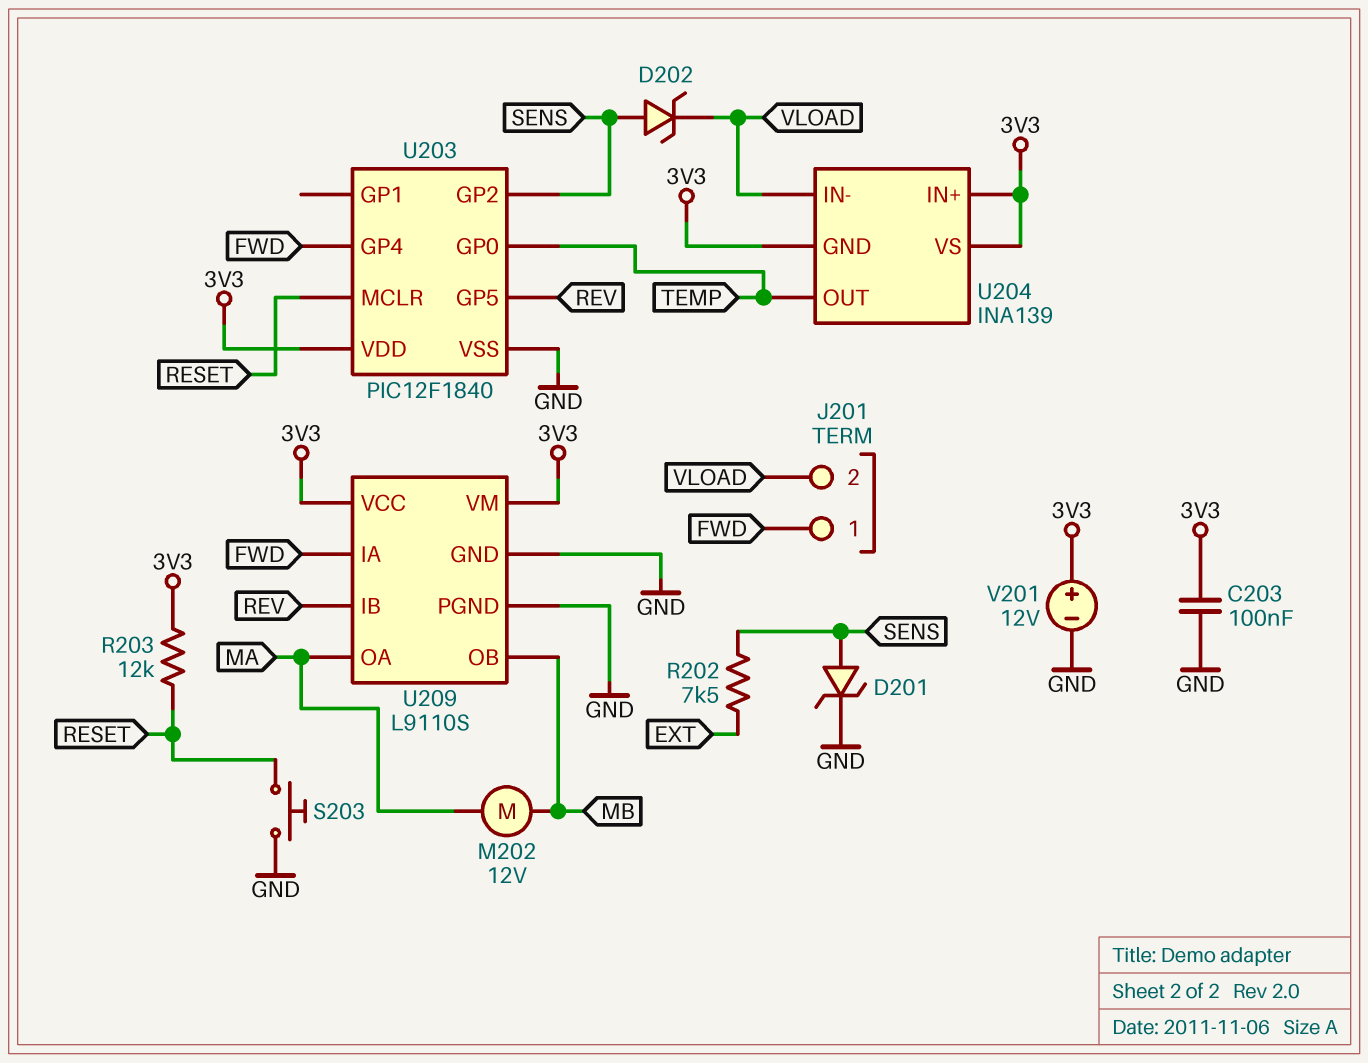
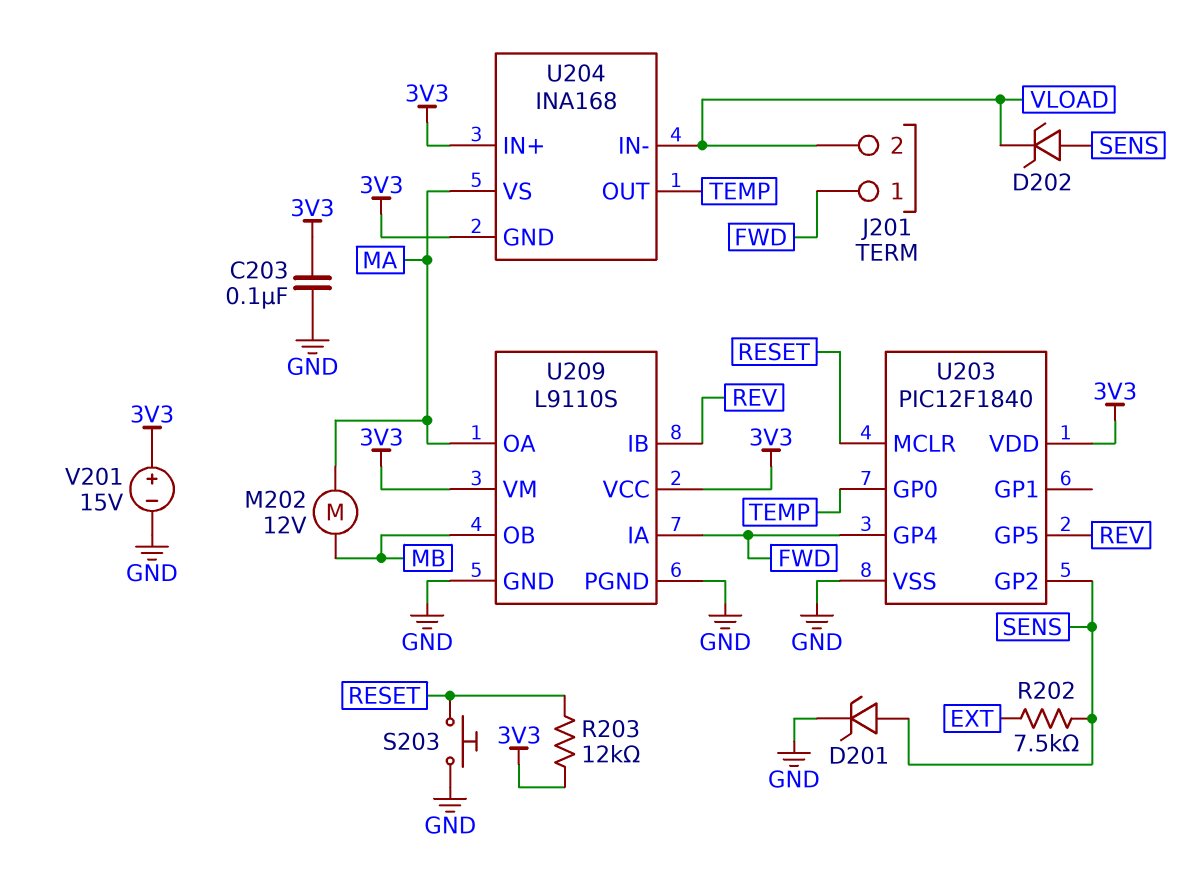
U204: INA139 -> INA168
U204 pin VS: 3V3 -> MA
V201: 12V (plus 3V3, minus GND) -> 15V (plus 3V3, minus GND)

